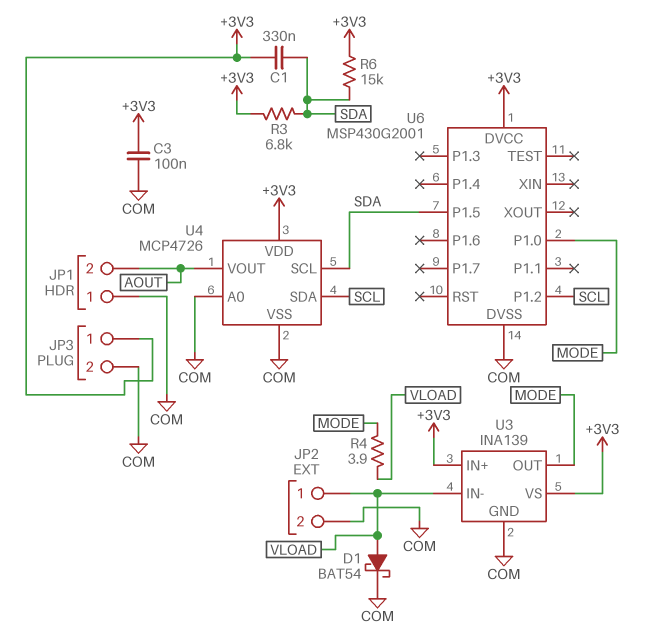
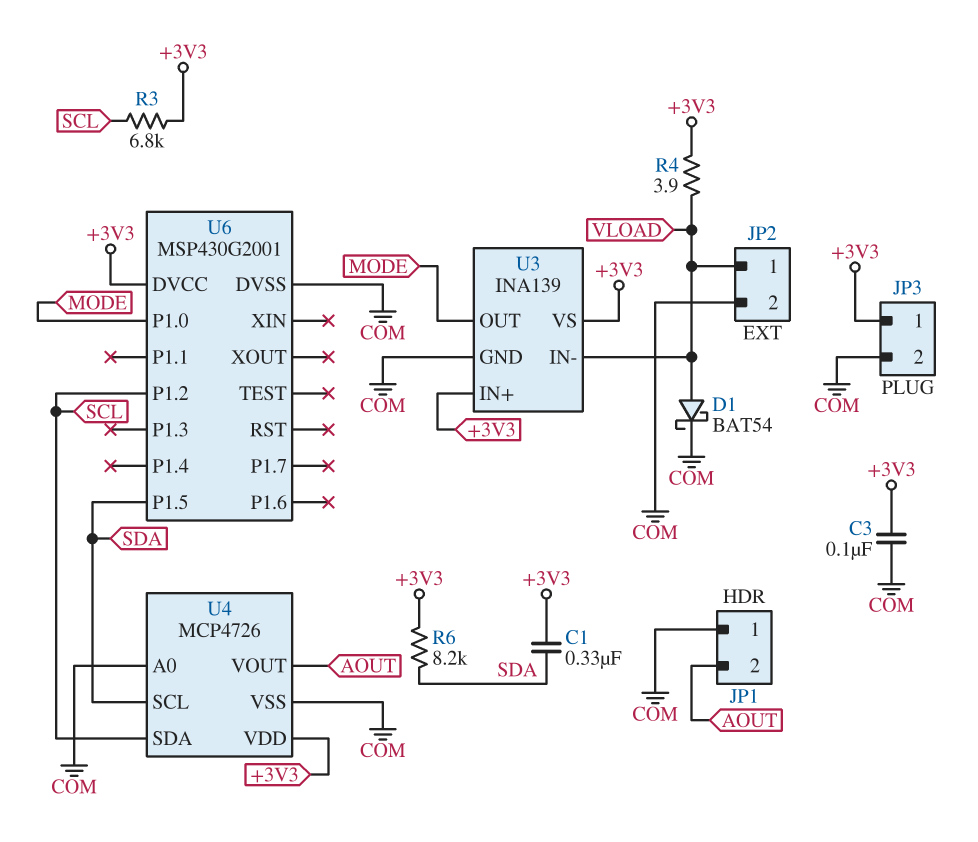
R3: 6.8k (+3V3, SDA) -> 6.8k (+3V3, SCL)
R4: 3.9 (MODE, VLOAD) -> 3.9 (+3V3, VLOAD)
R6: 15k (+3V3, SDA) -> 8.2k (+3V3, SDA)

